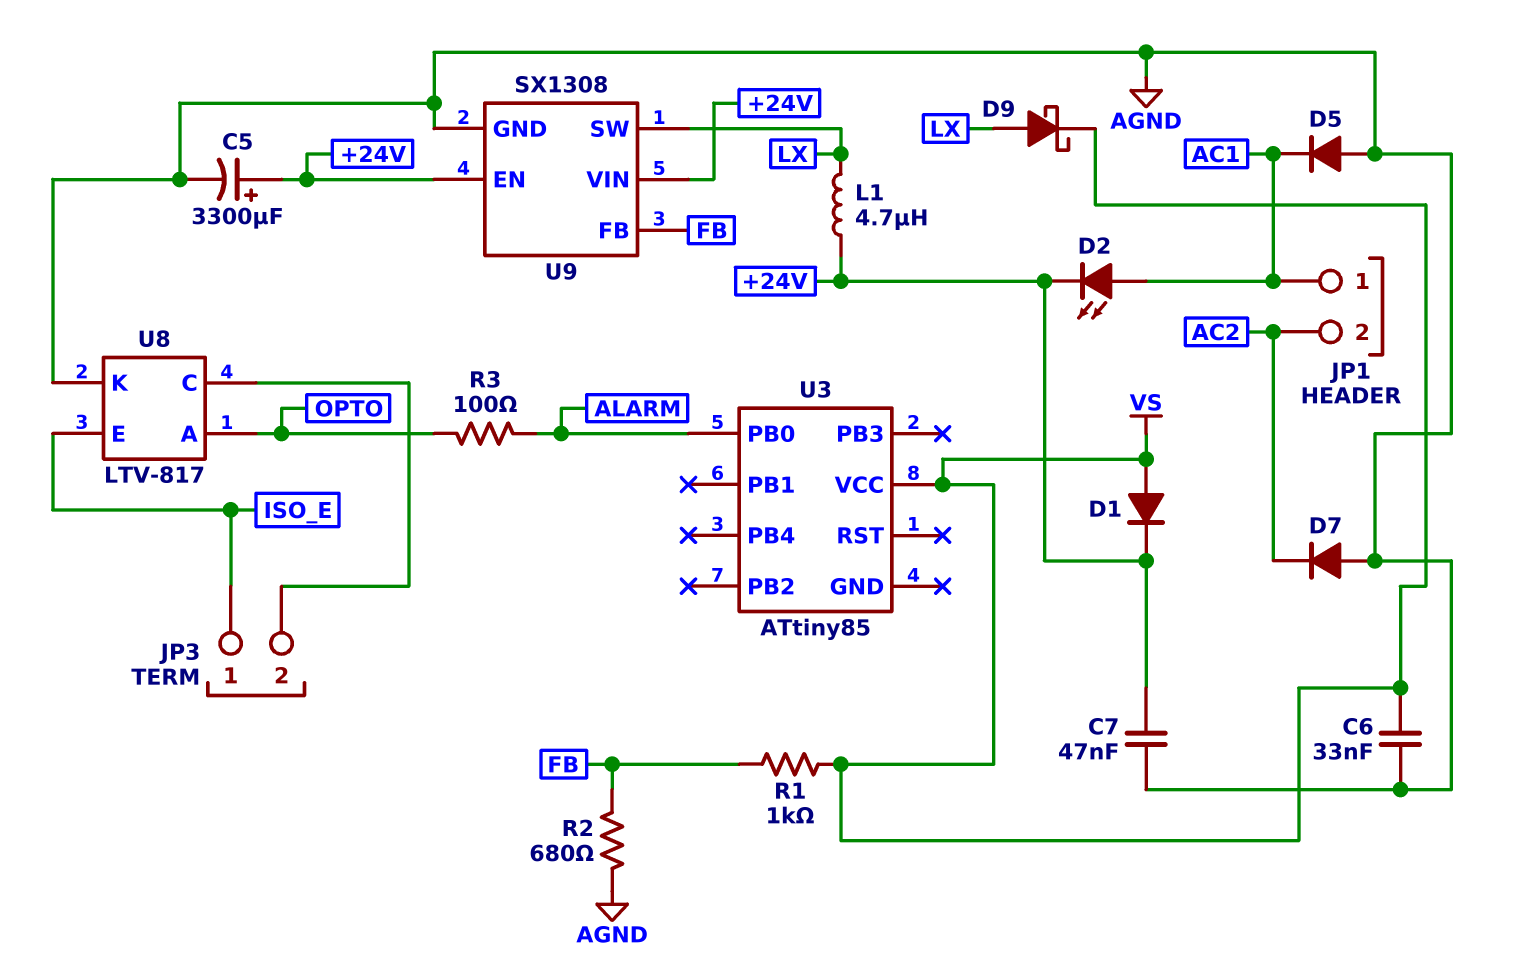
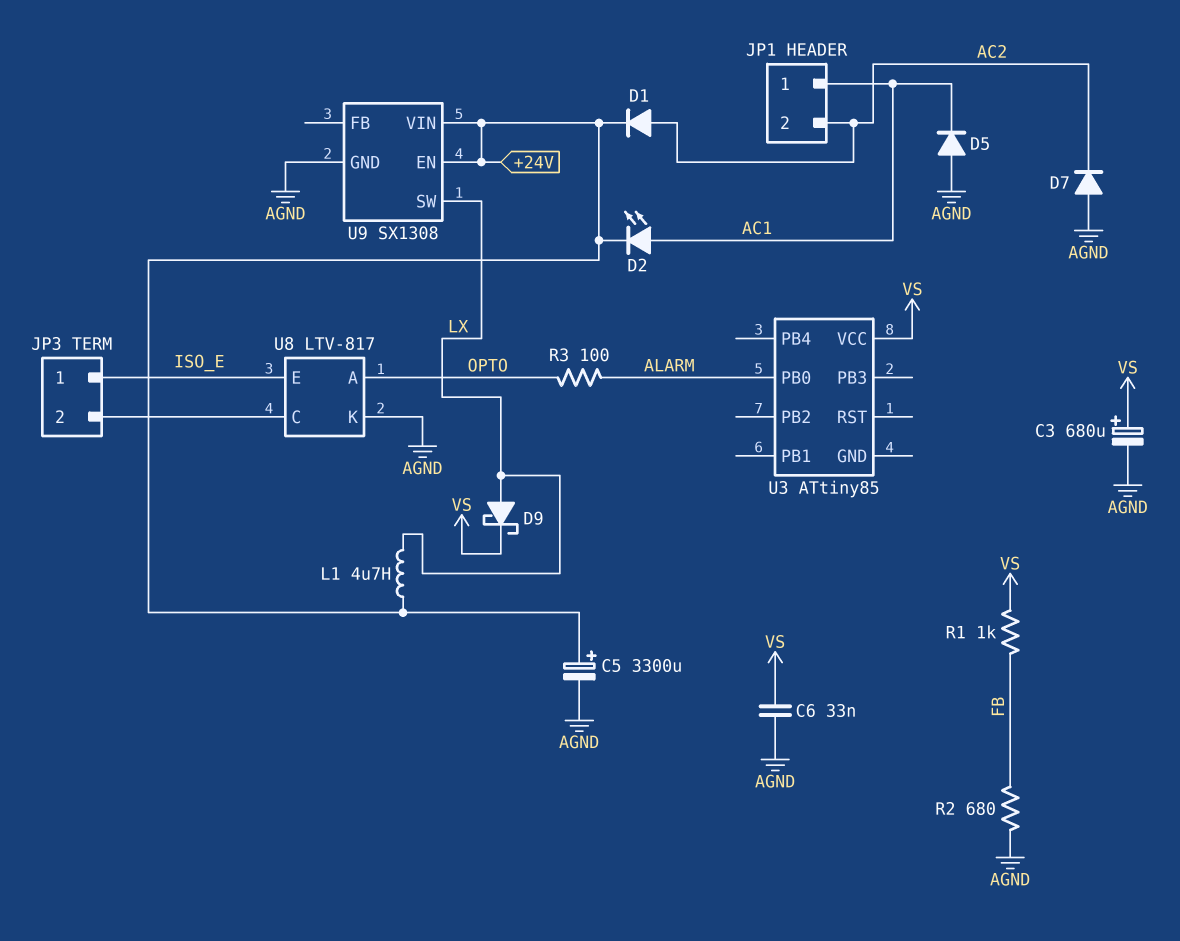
C3: none -> 680uF (plus VS, minus AGND)
C7: 47nF (+24V, AGND) -> none
D1: diode (A VS, K +24V) -> diode (A AC2, K +24V)
U9 pin FB: FB -> none

